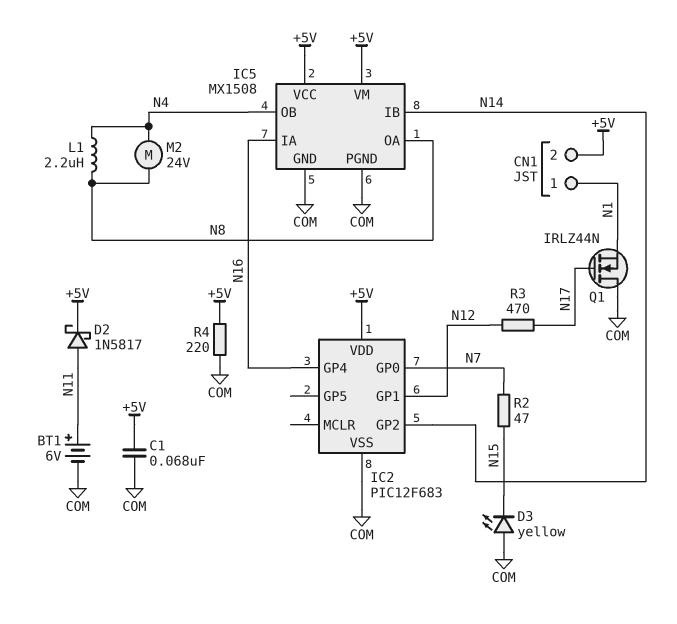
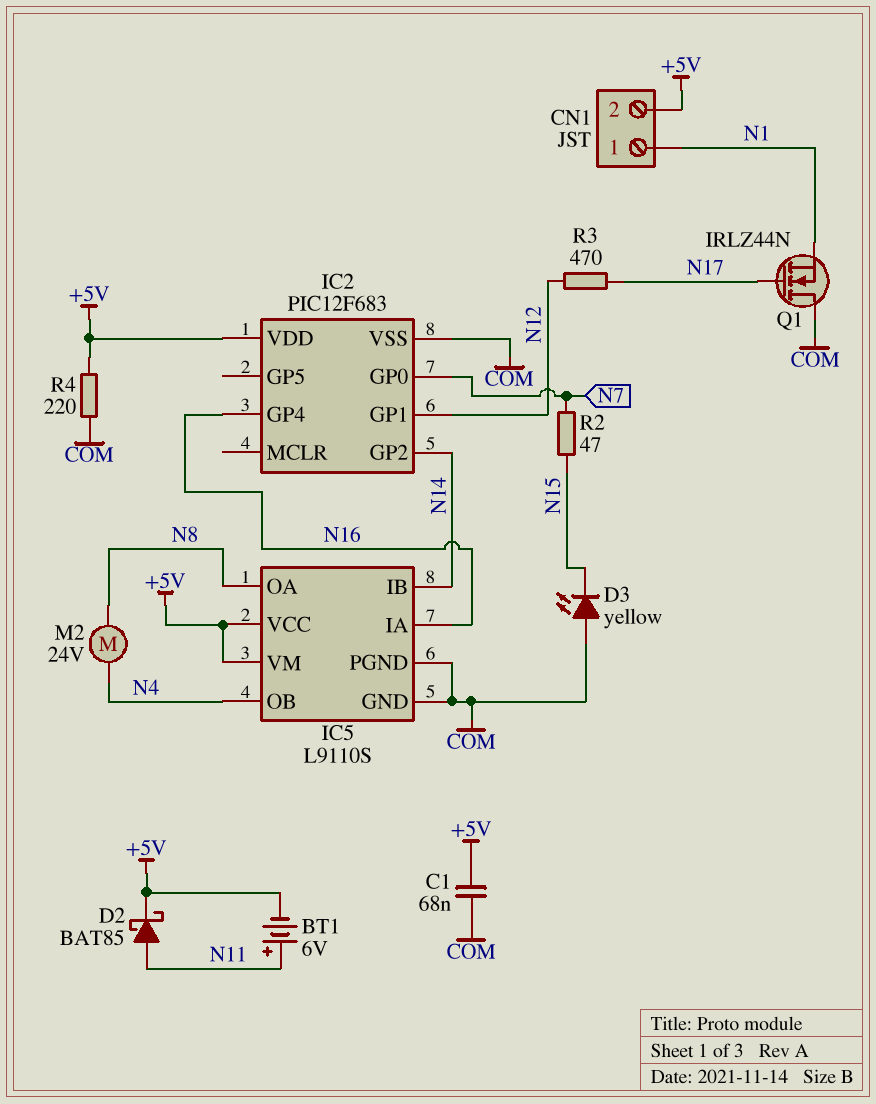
BT1: 6V (plus N11, minus COM) -> 6V (plus N11, minus +5V)
D2: schottky 1N5817 (A N11, K +5V) -> schottky BAT85 (A N11, K +5V)
IC5: MX1508 -> L9110S
L1: 2.2uH (N4, N8) -> none

